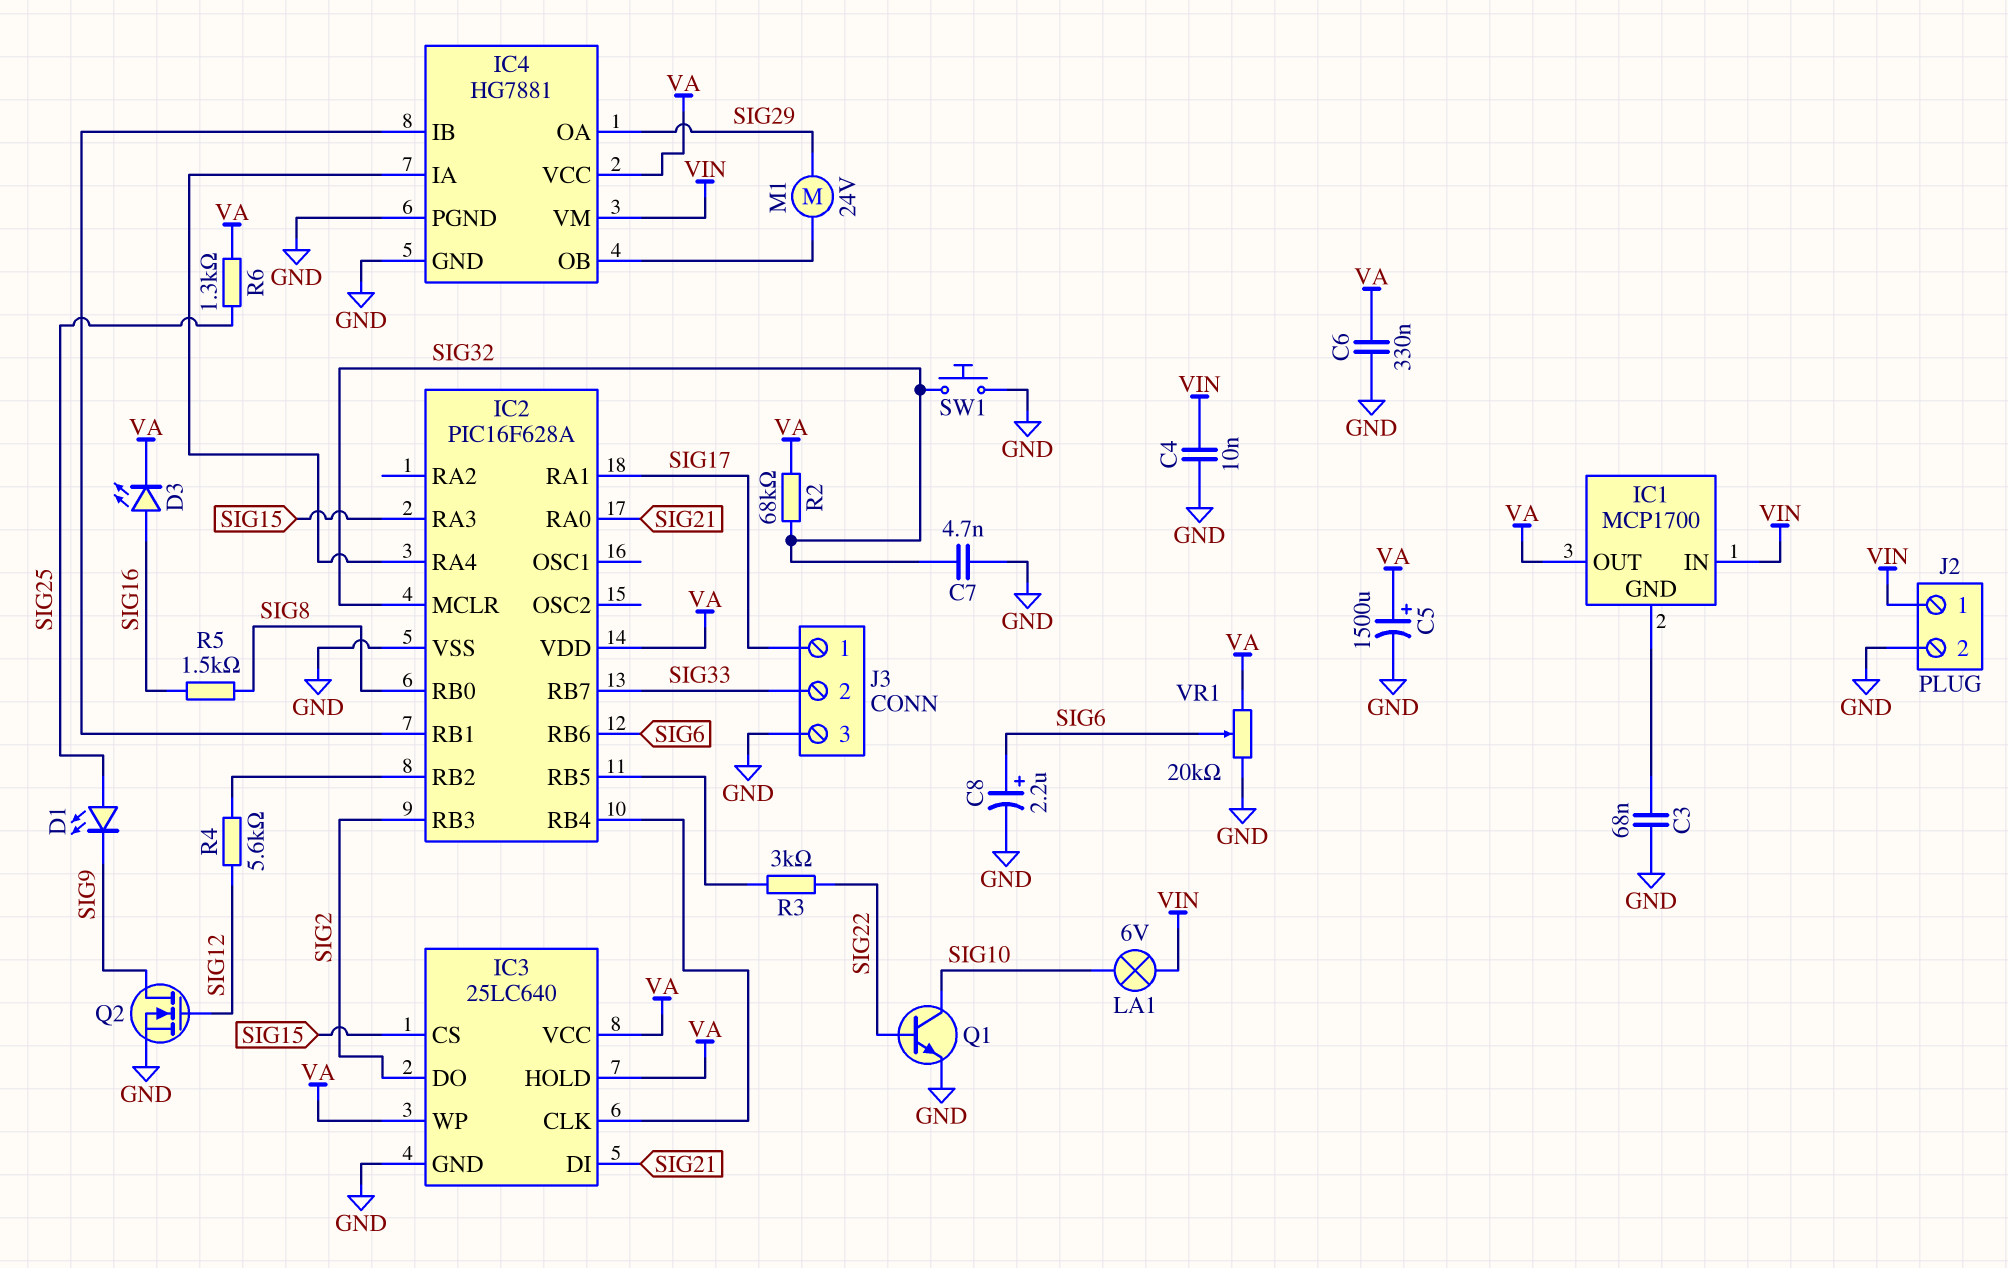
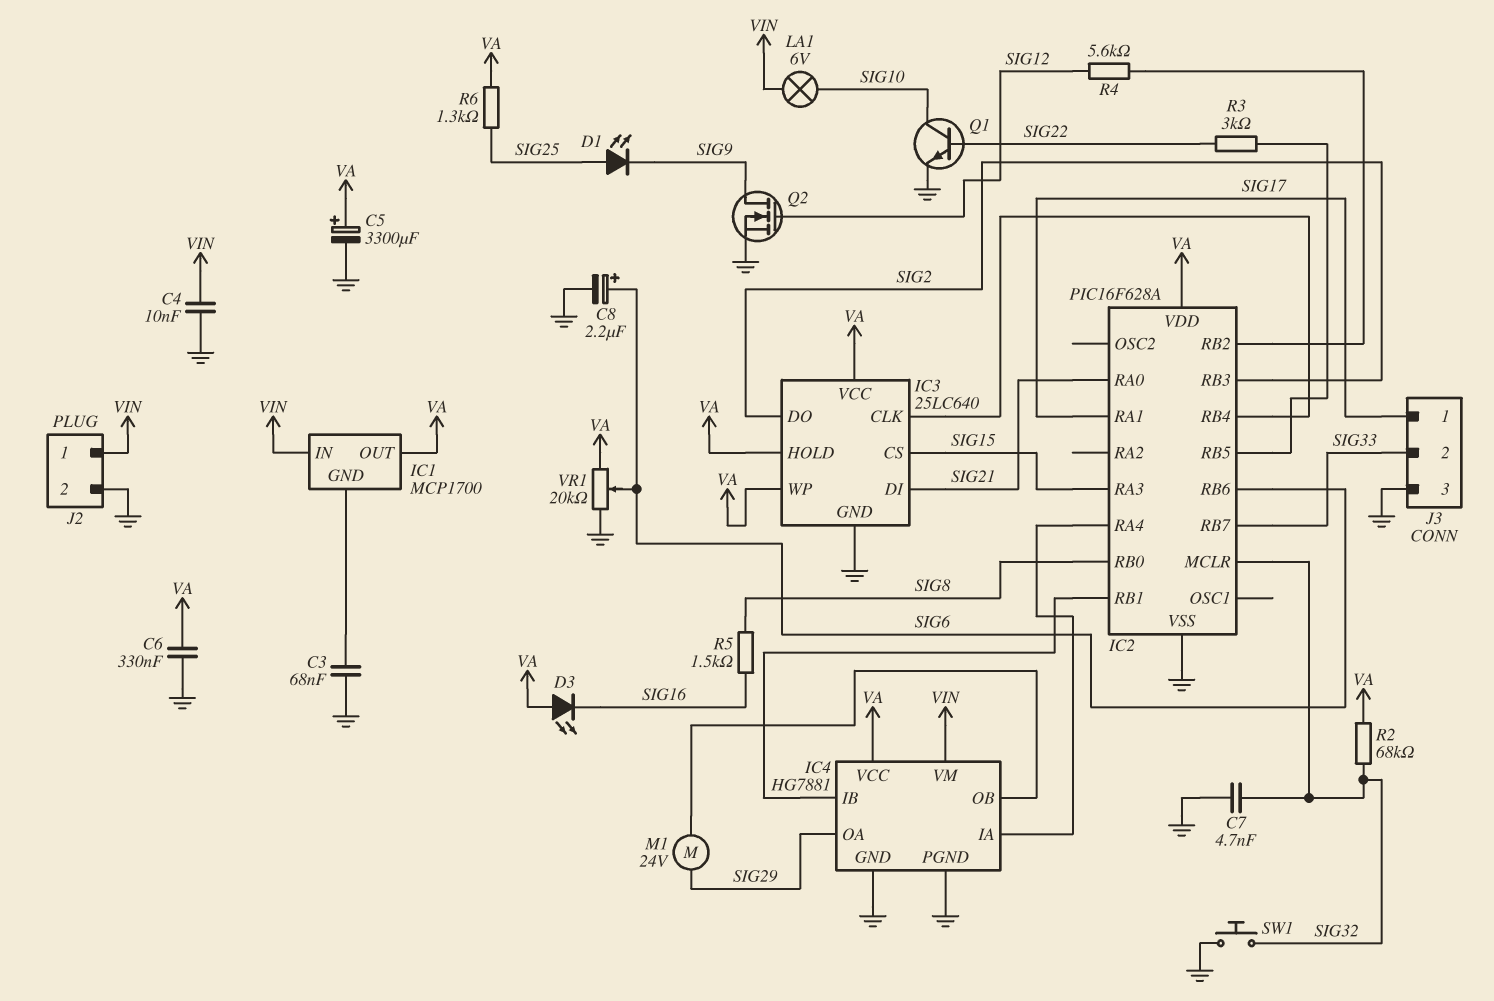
C5: 1500uF (plus VA, minus GND) -> 3300uF (plus VA, minus GND)
D3: LED (A SIG16, K VA) -> LED (A VA, K SIG16)

